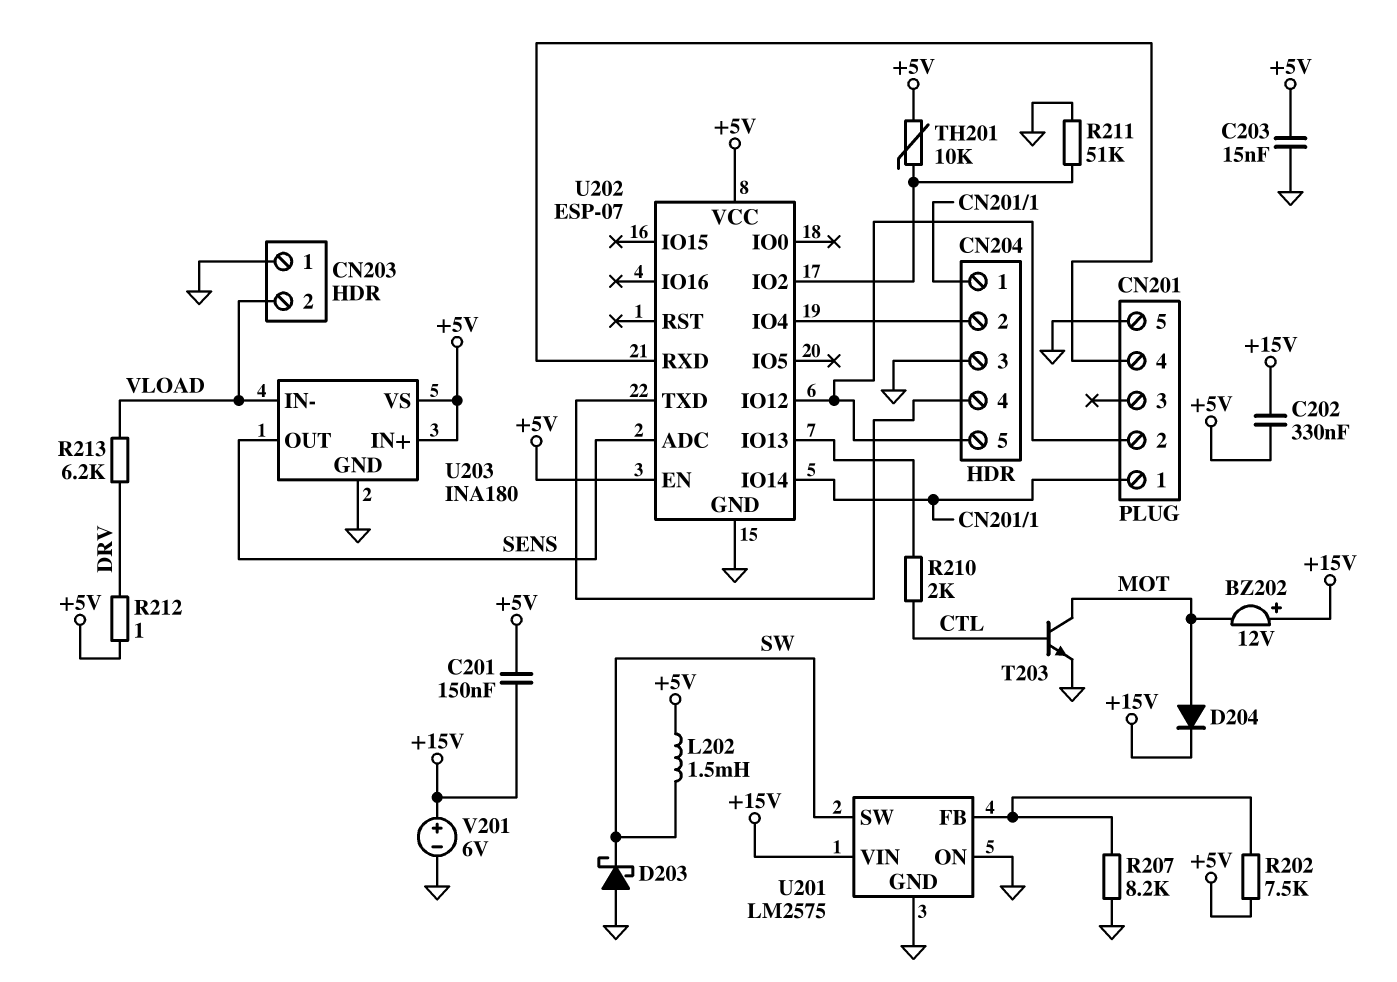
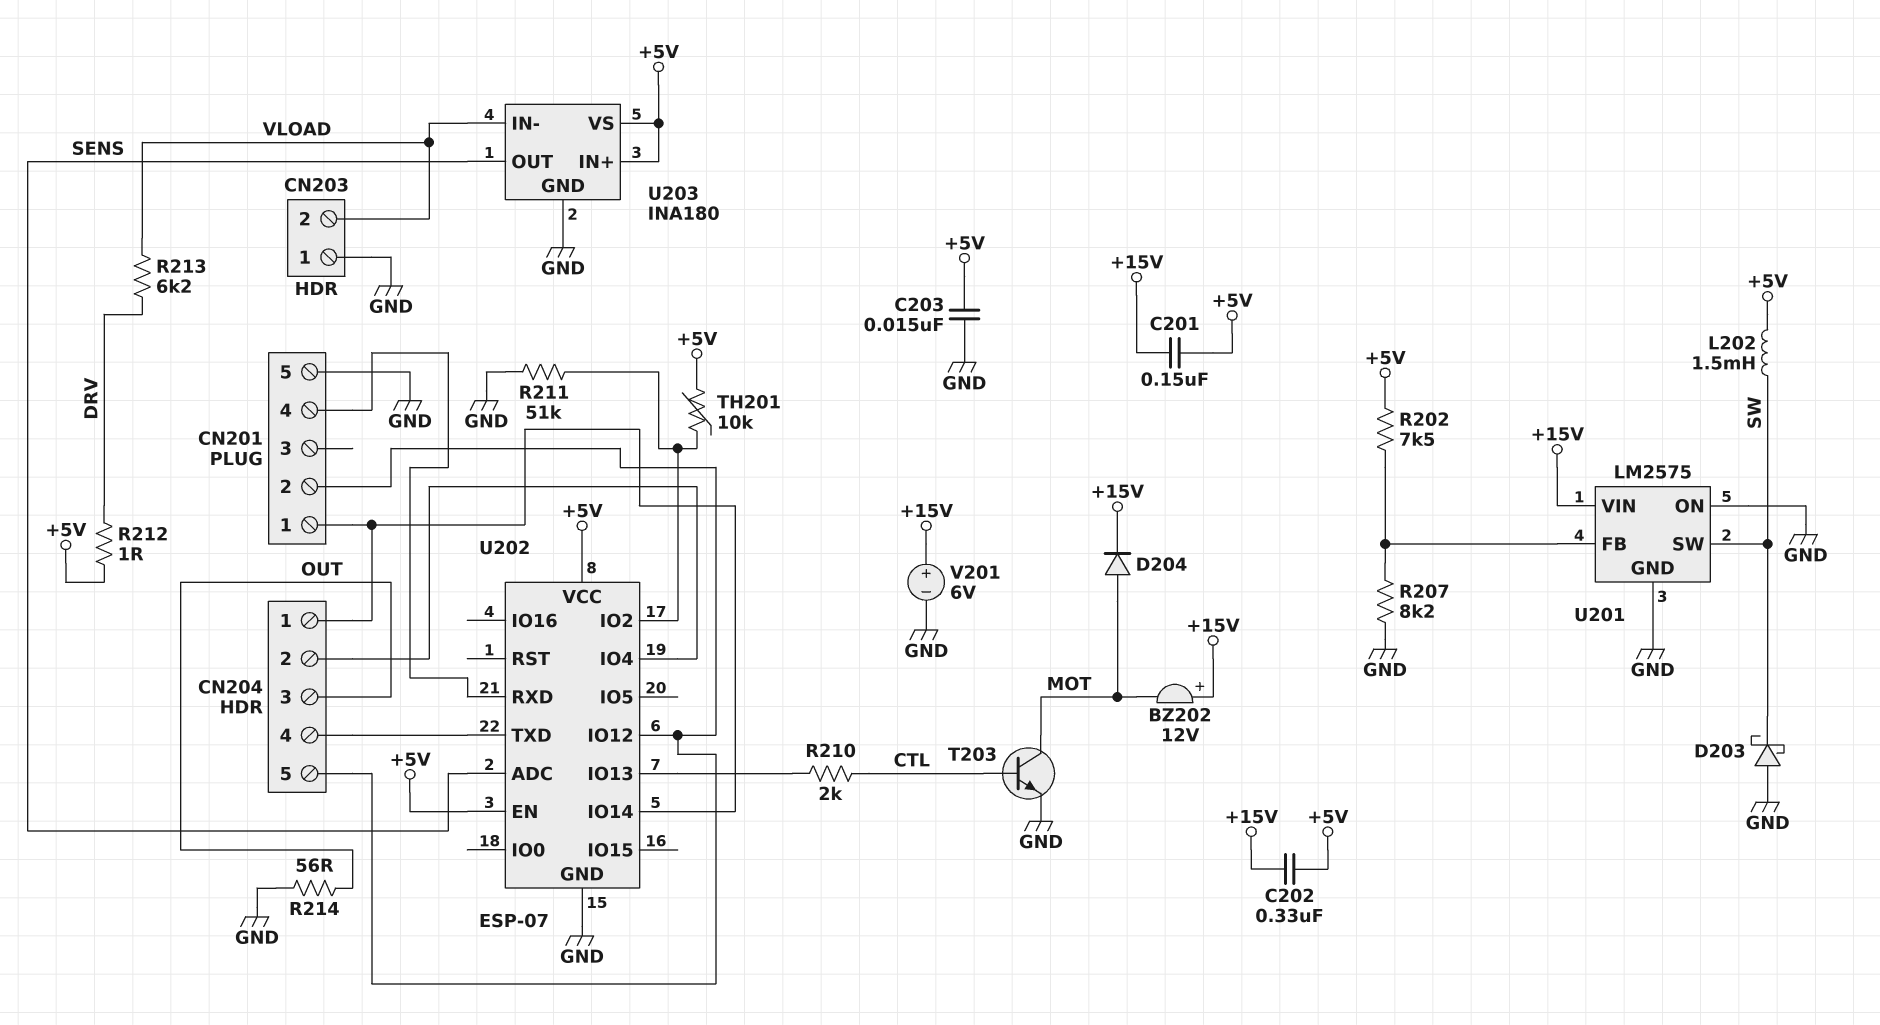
CN204 pin 3: GND -> OUT
R214: none -> 56 (GND, OUT)

